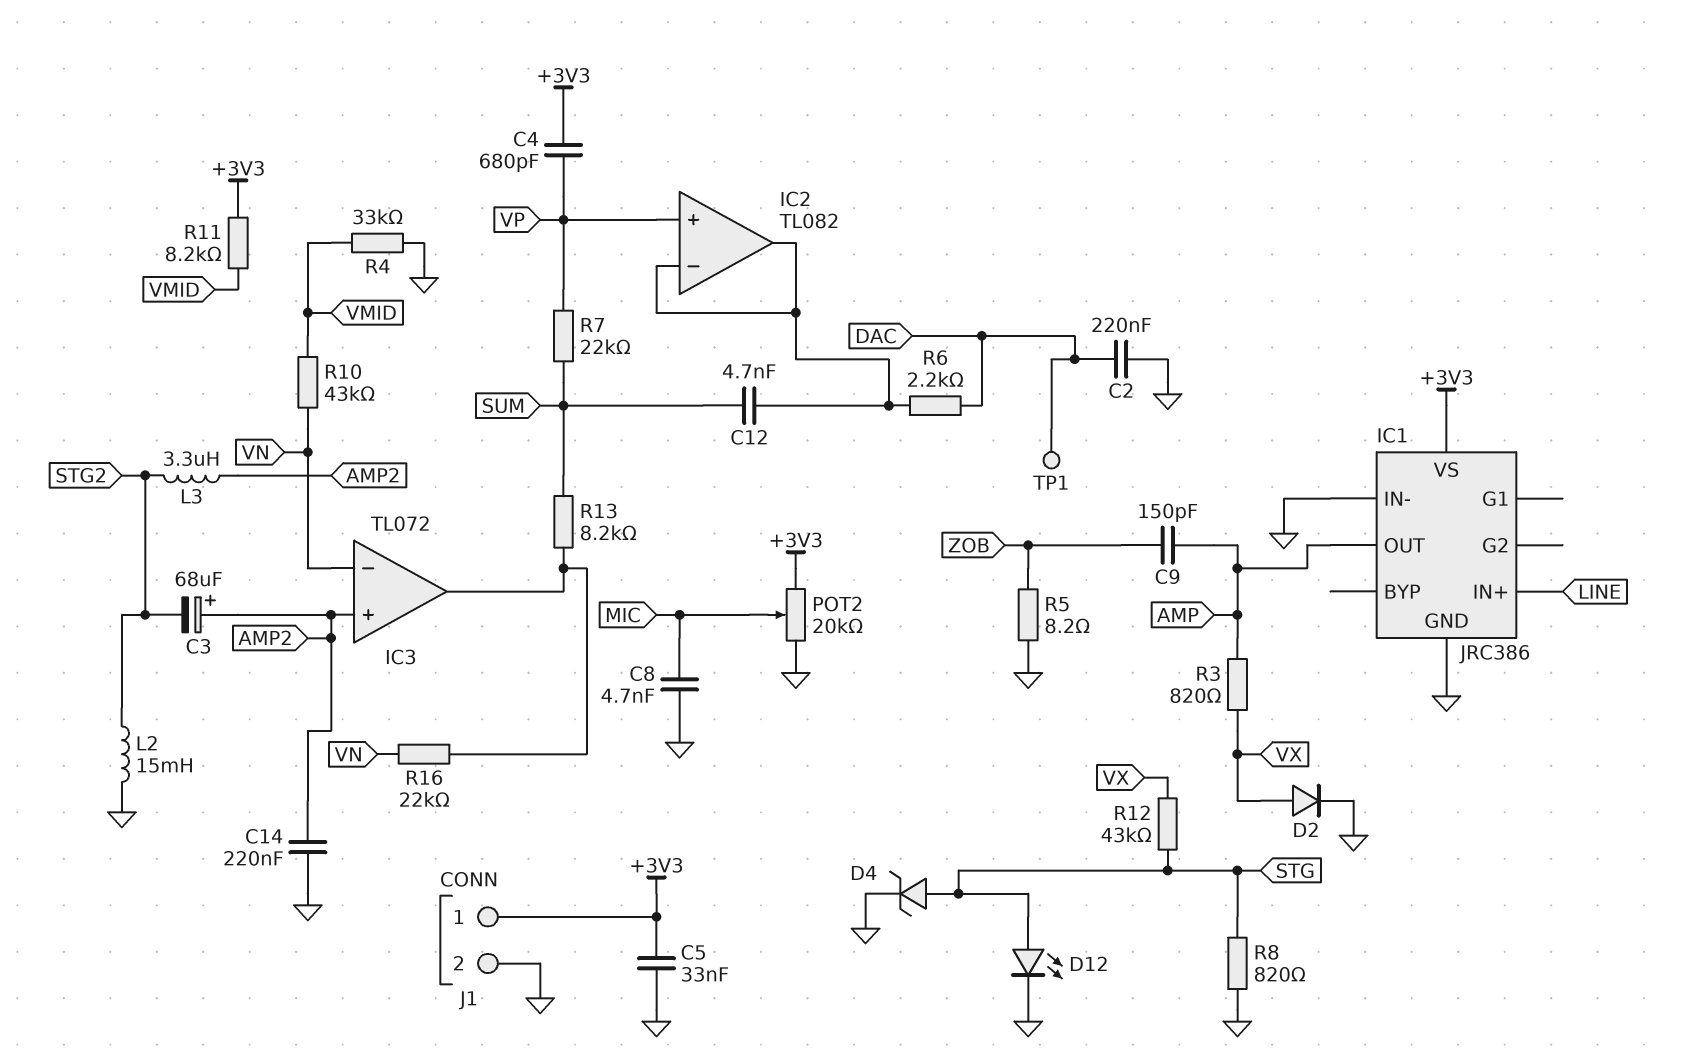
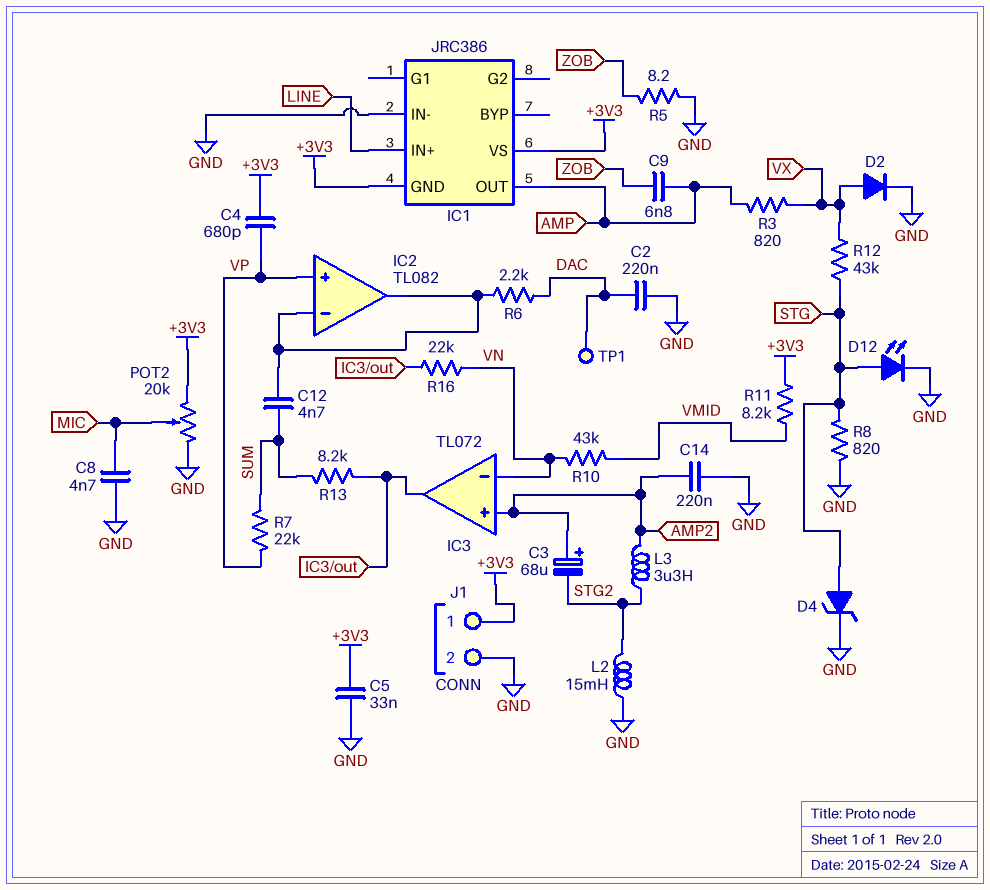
C9: 150pF (AMP, ZOB) -> 6.8nF (AMP, ZOB)
IC1 pin GND: GND -> +3V3
R4: 33k (GND, VMID) -> none

